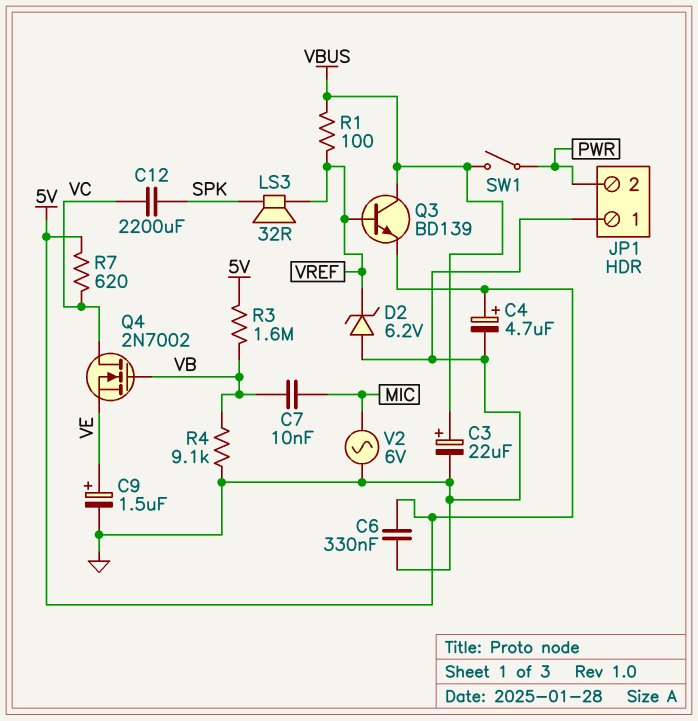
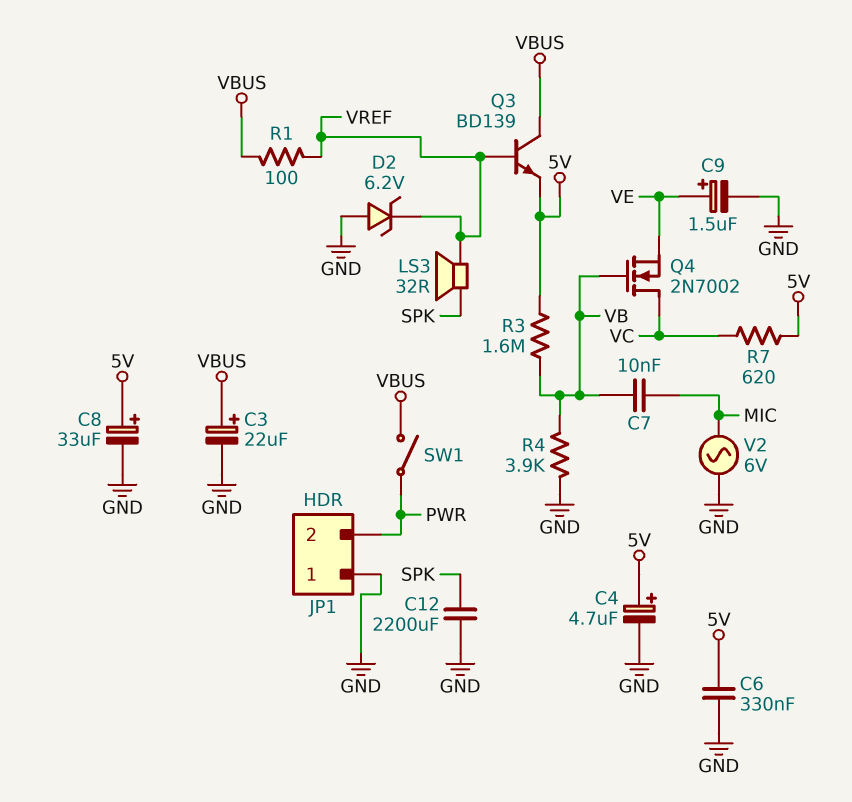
C8: none -> 33uF (plus 5V, minus GND)
C12: 2200uF (SPK, VC) -> 2200uF (GND, SPK)
R4: 9.1k (GND, VB) -> 3.9k (GND, VB)

